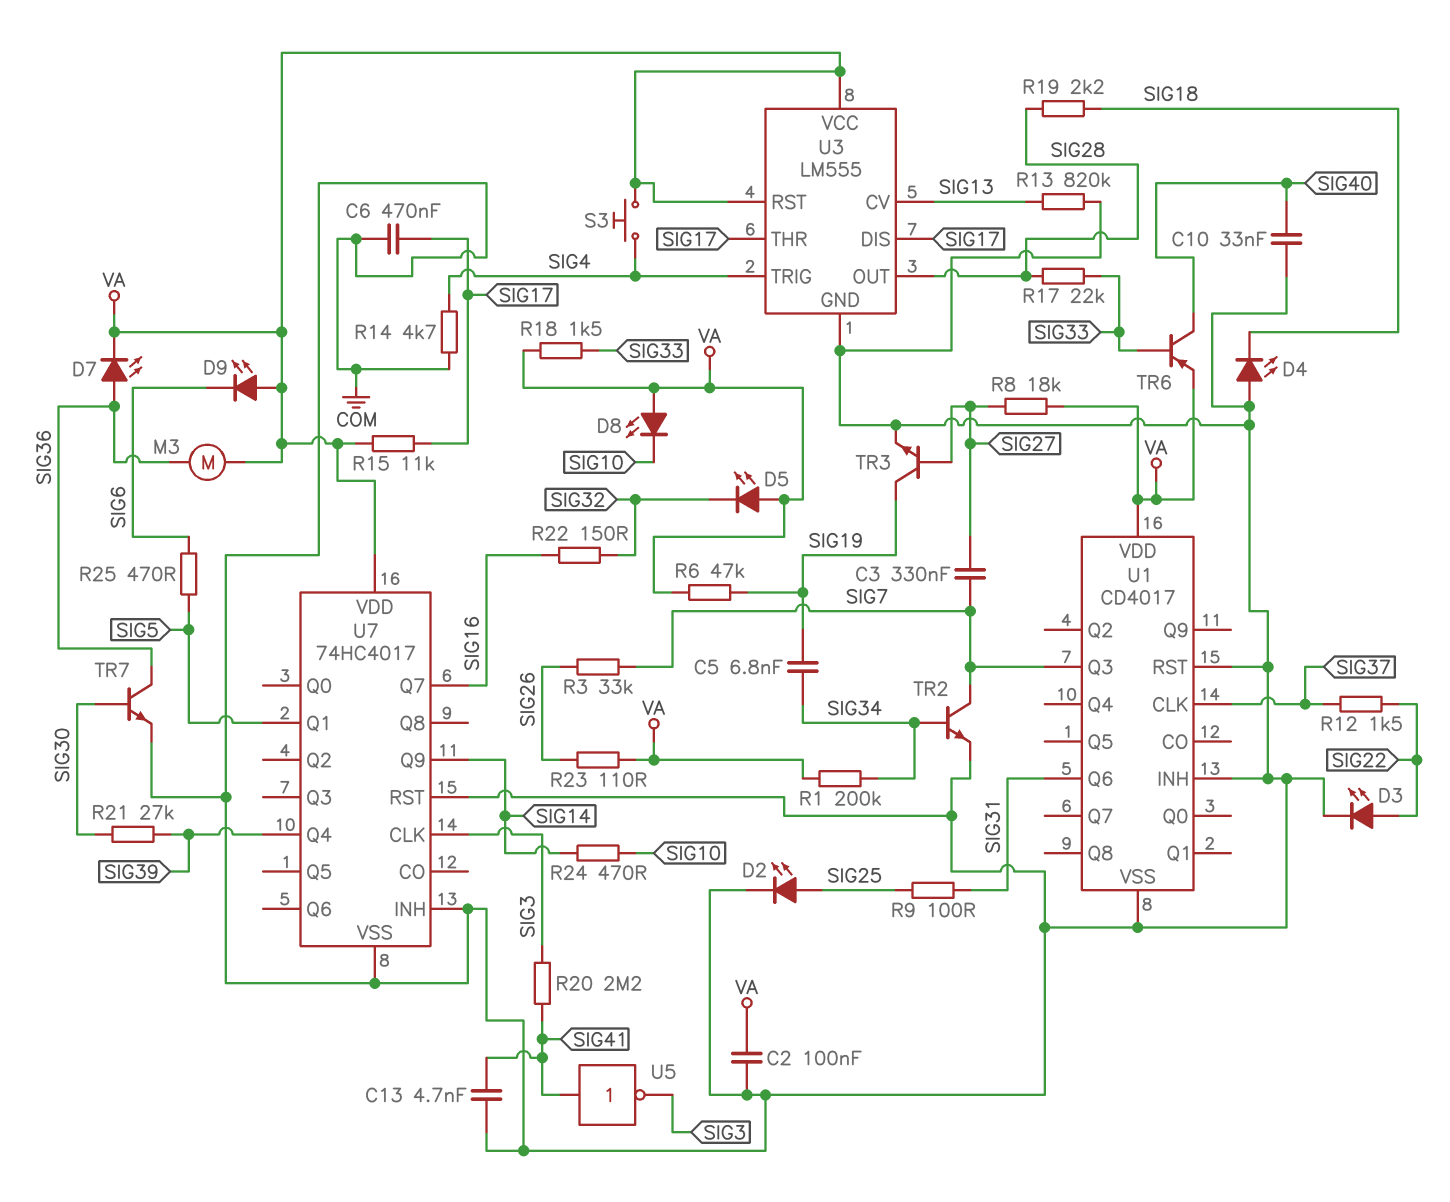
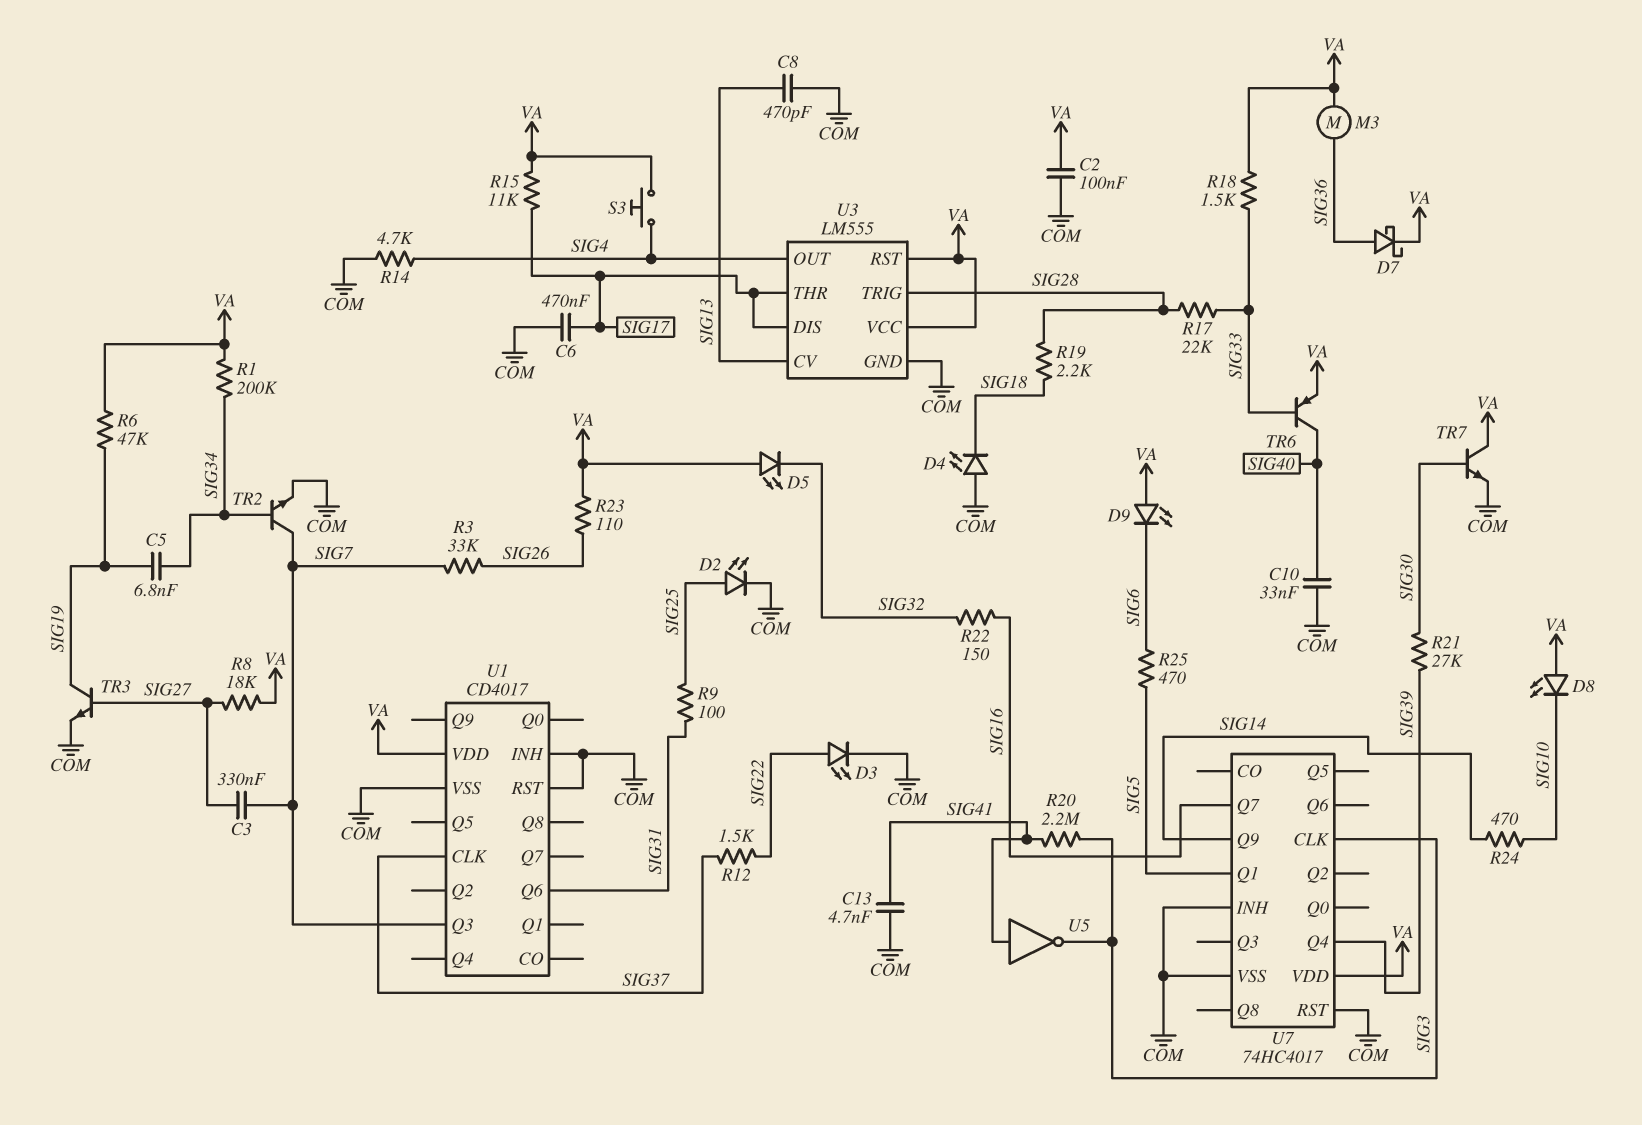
C8: none -> 470pF (COM, SIG13)
D7: LED (A SIG36, K VA) -> schottky (A SIG36, K VA)
R13: 820k (COM, SIG13) -> none
TR7: NPN (B SIG30, C SIG36, E COM) -> NPN (B SIG30, C VA, E COM)
U3 pin OUT: SIG28 -> SIG4
U3 pin TRIG: SIG4 -> SIG28

